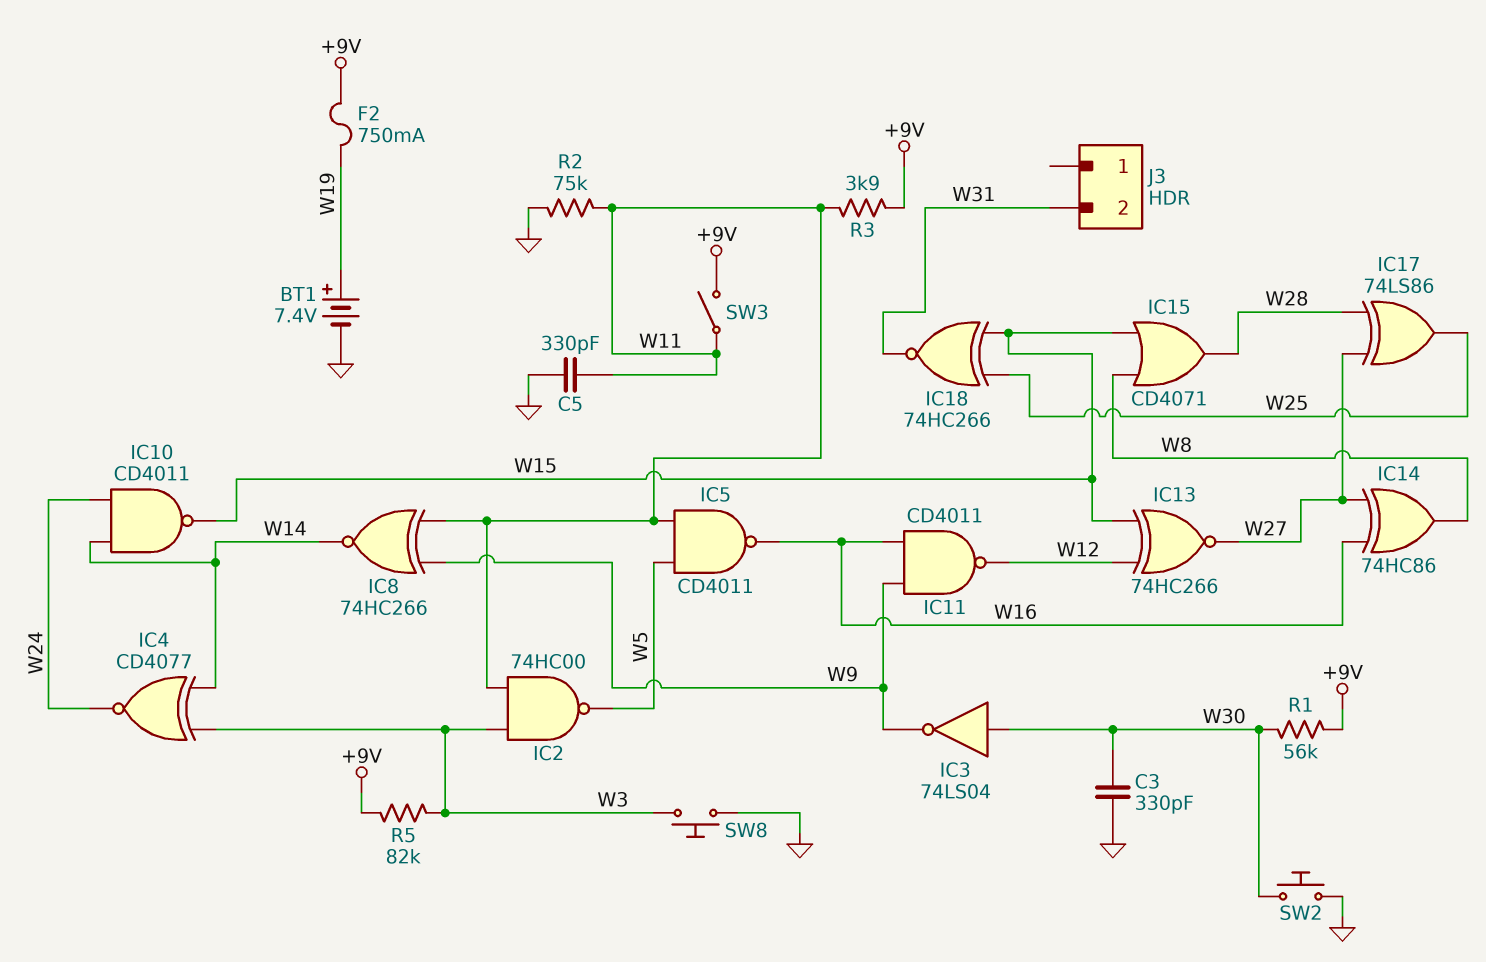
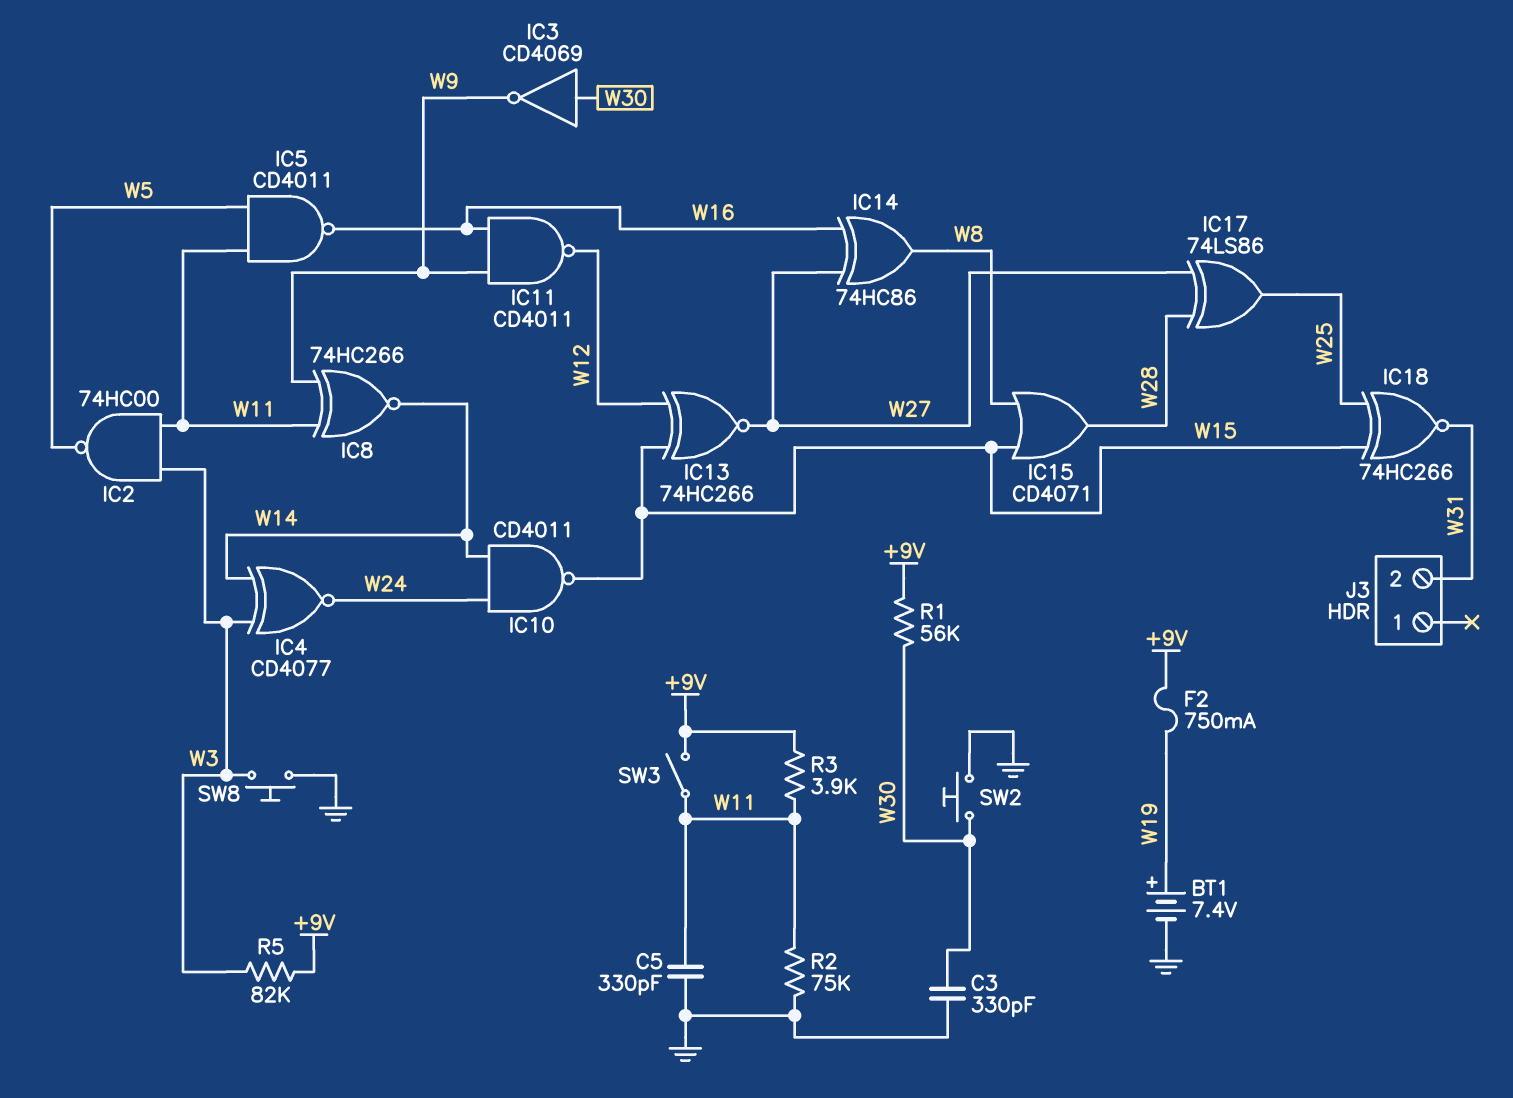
IC3: NOT 74LS04 (in W30, out W9) -> NOT CD4069 (in W30, out W9)

